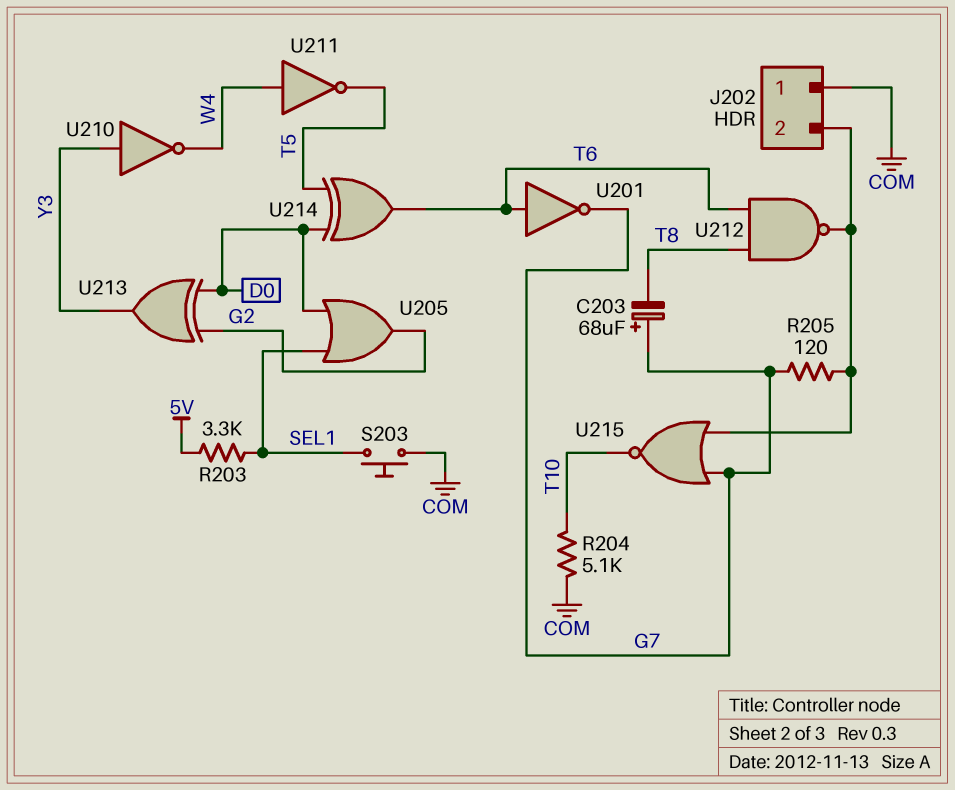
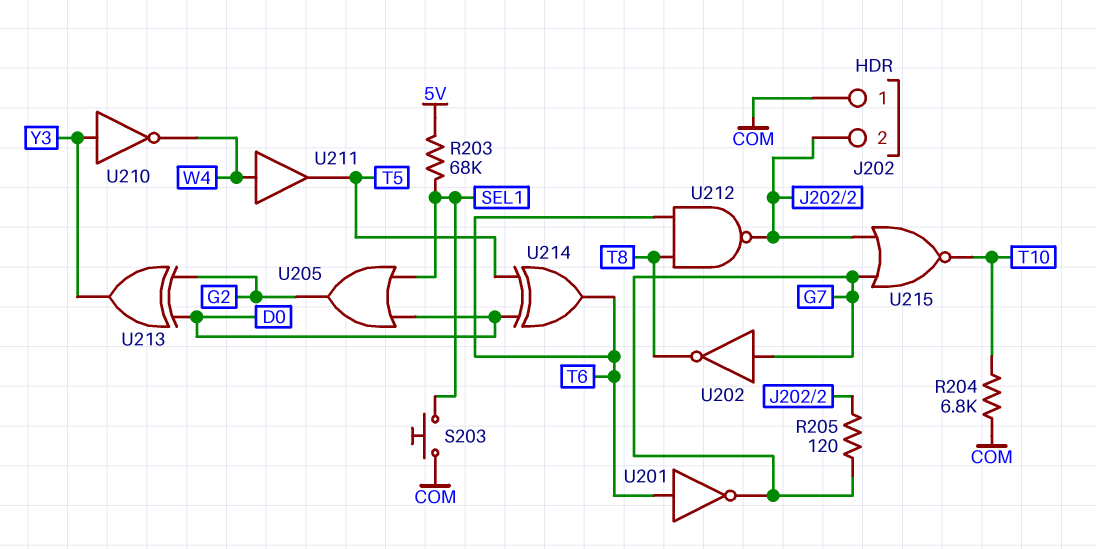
C203: 68uF (plus G7, minus T8) -> none
R203: 3.3k (5V, SEL1) -> 68k (5V, SEL1)
R204: 5.1k (COM, T10) -> 6.8k (COM, T10)
U202: none -> NOT (in G7, out T8)
U211: NOT (in W4, out T5) -> buffer (in W4, out T5)

